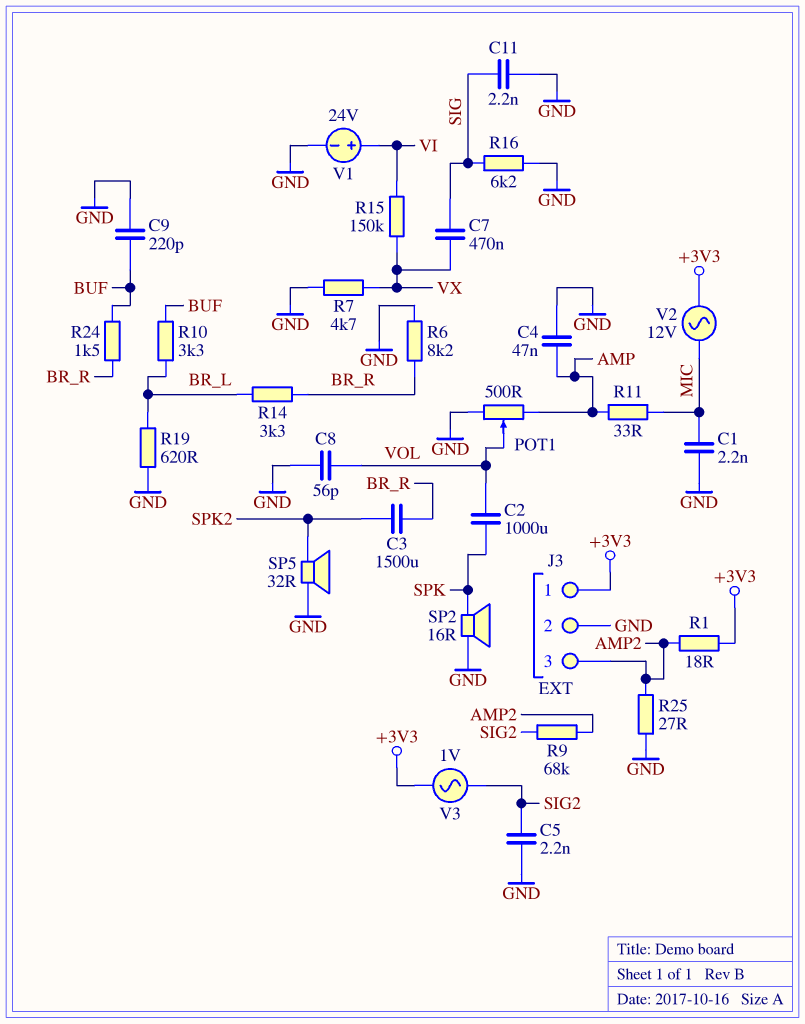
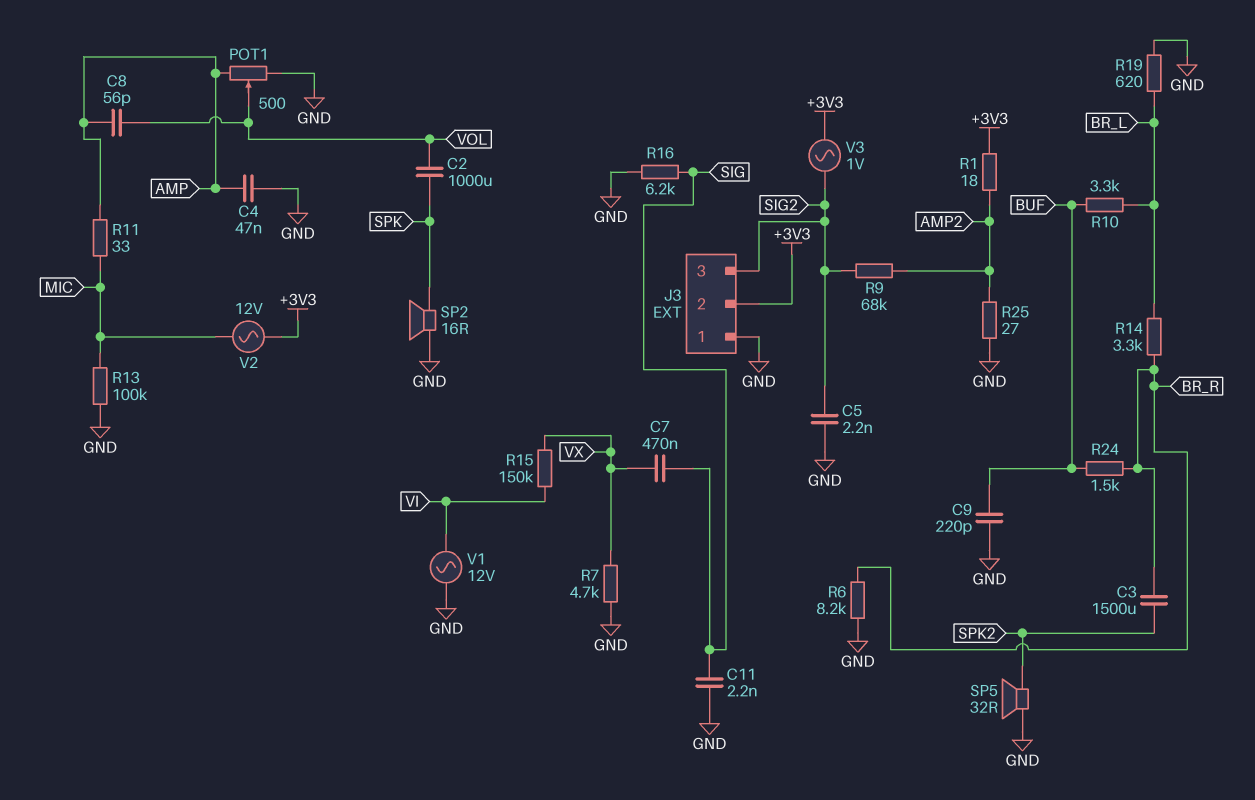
C1: 2.2nF (GND, MIC) -> none
C8: 56pF (GND, VOL) -> 56pF (AMP, VOL)
J3 pin 1: +3V3 -> GND
J3 pin 2: GND -> +3V3
J3 pin 3: AMP2 -> SIG2
R13: none -> 100k (GND, MIC)
V1: 24V (plus VI, minus GND) -> AC 12V (GND, VI)

